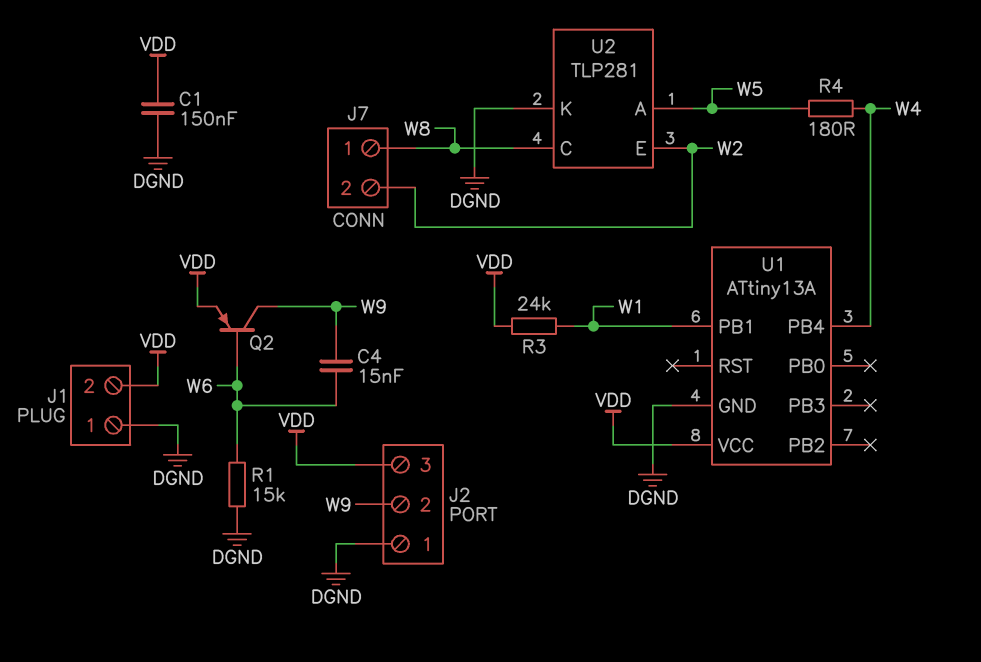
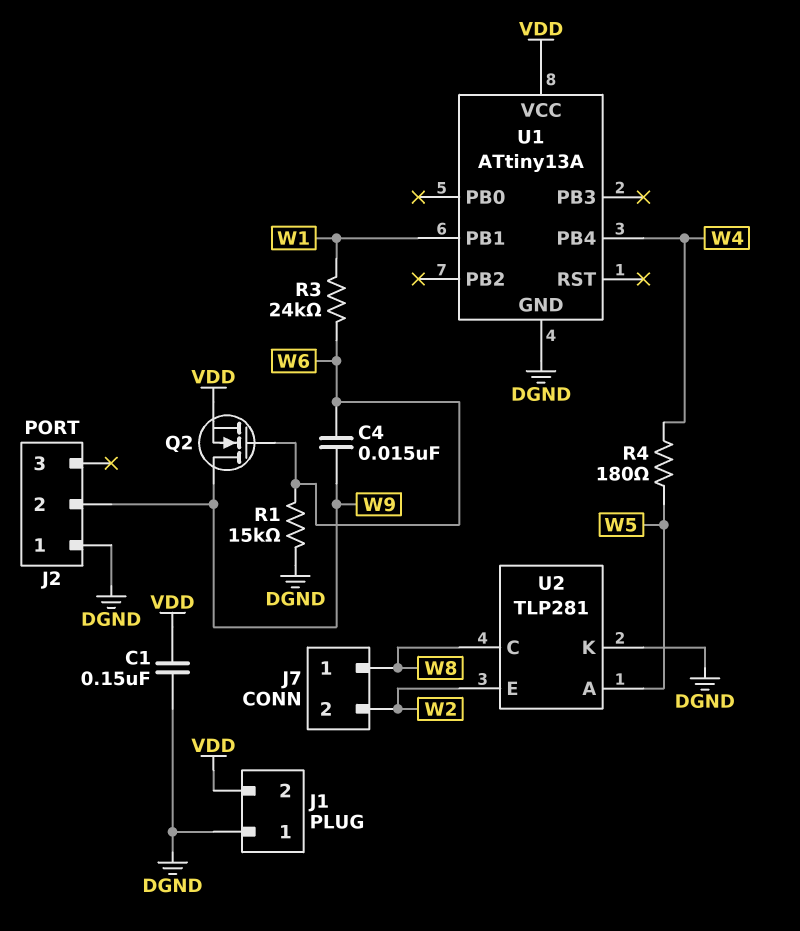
J2 pin 3: VDD -> none
Q2: PNP (B W6, C W9, E VDD) -> NMOS (G W6, D W9, S VDD)
R3: 24k (VDD, W1) -> 24k (W1, W6)

